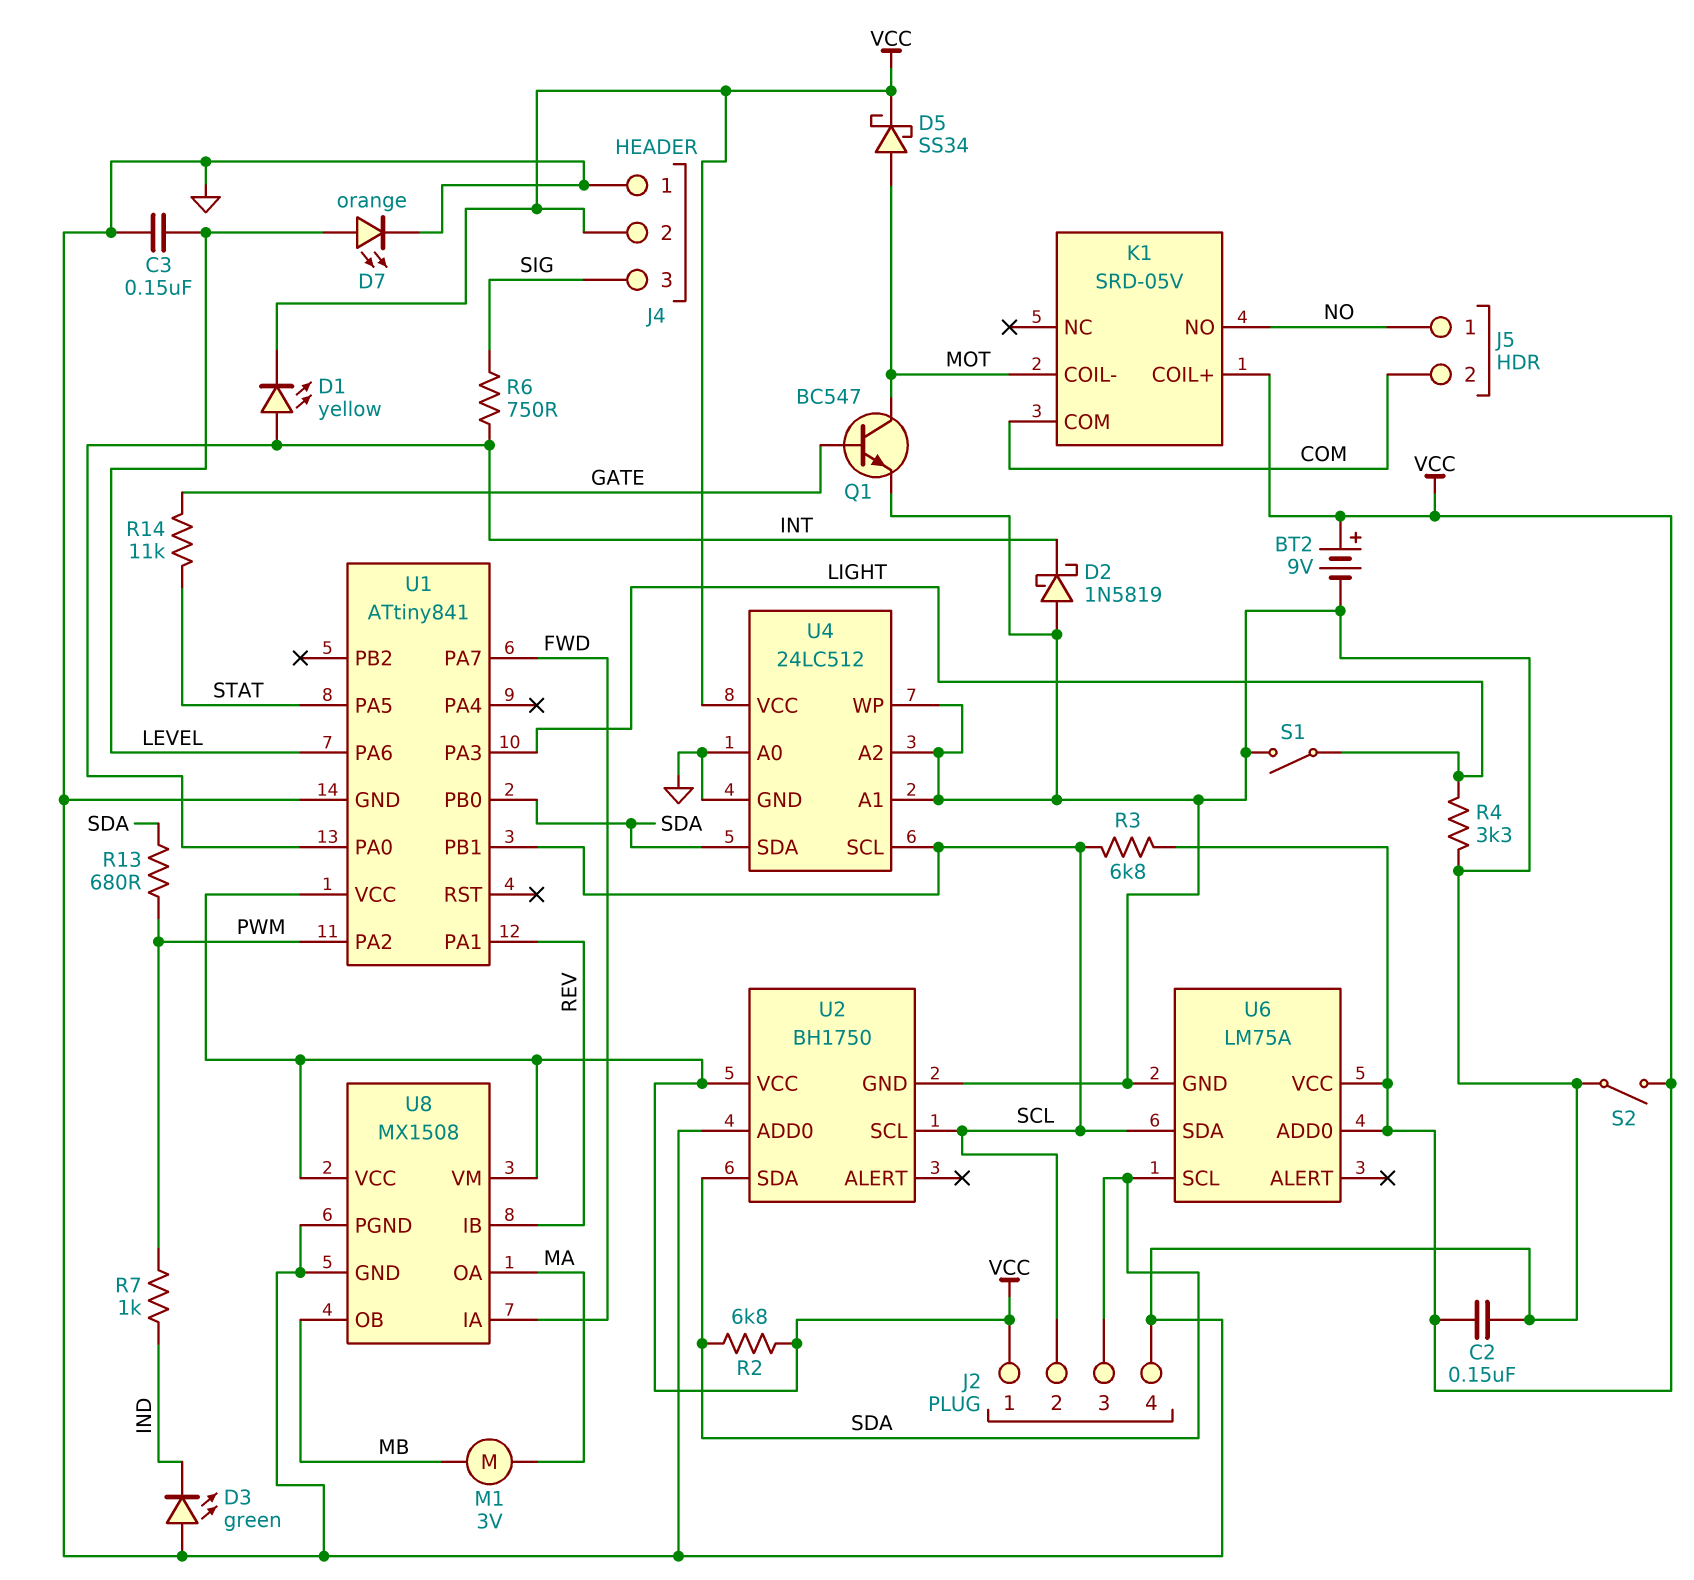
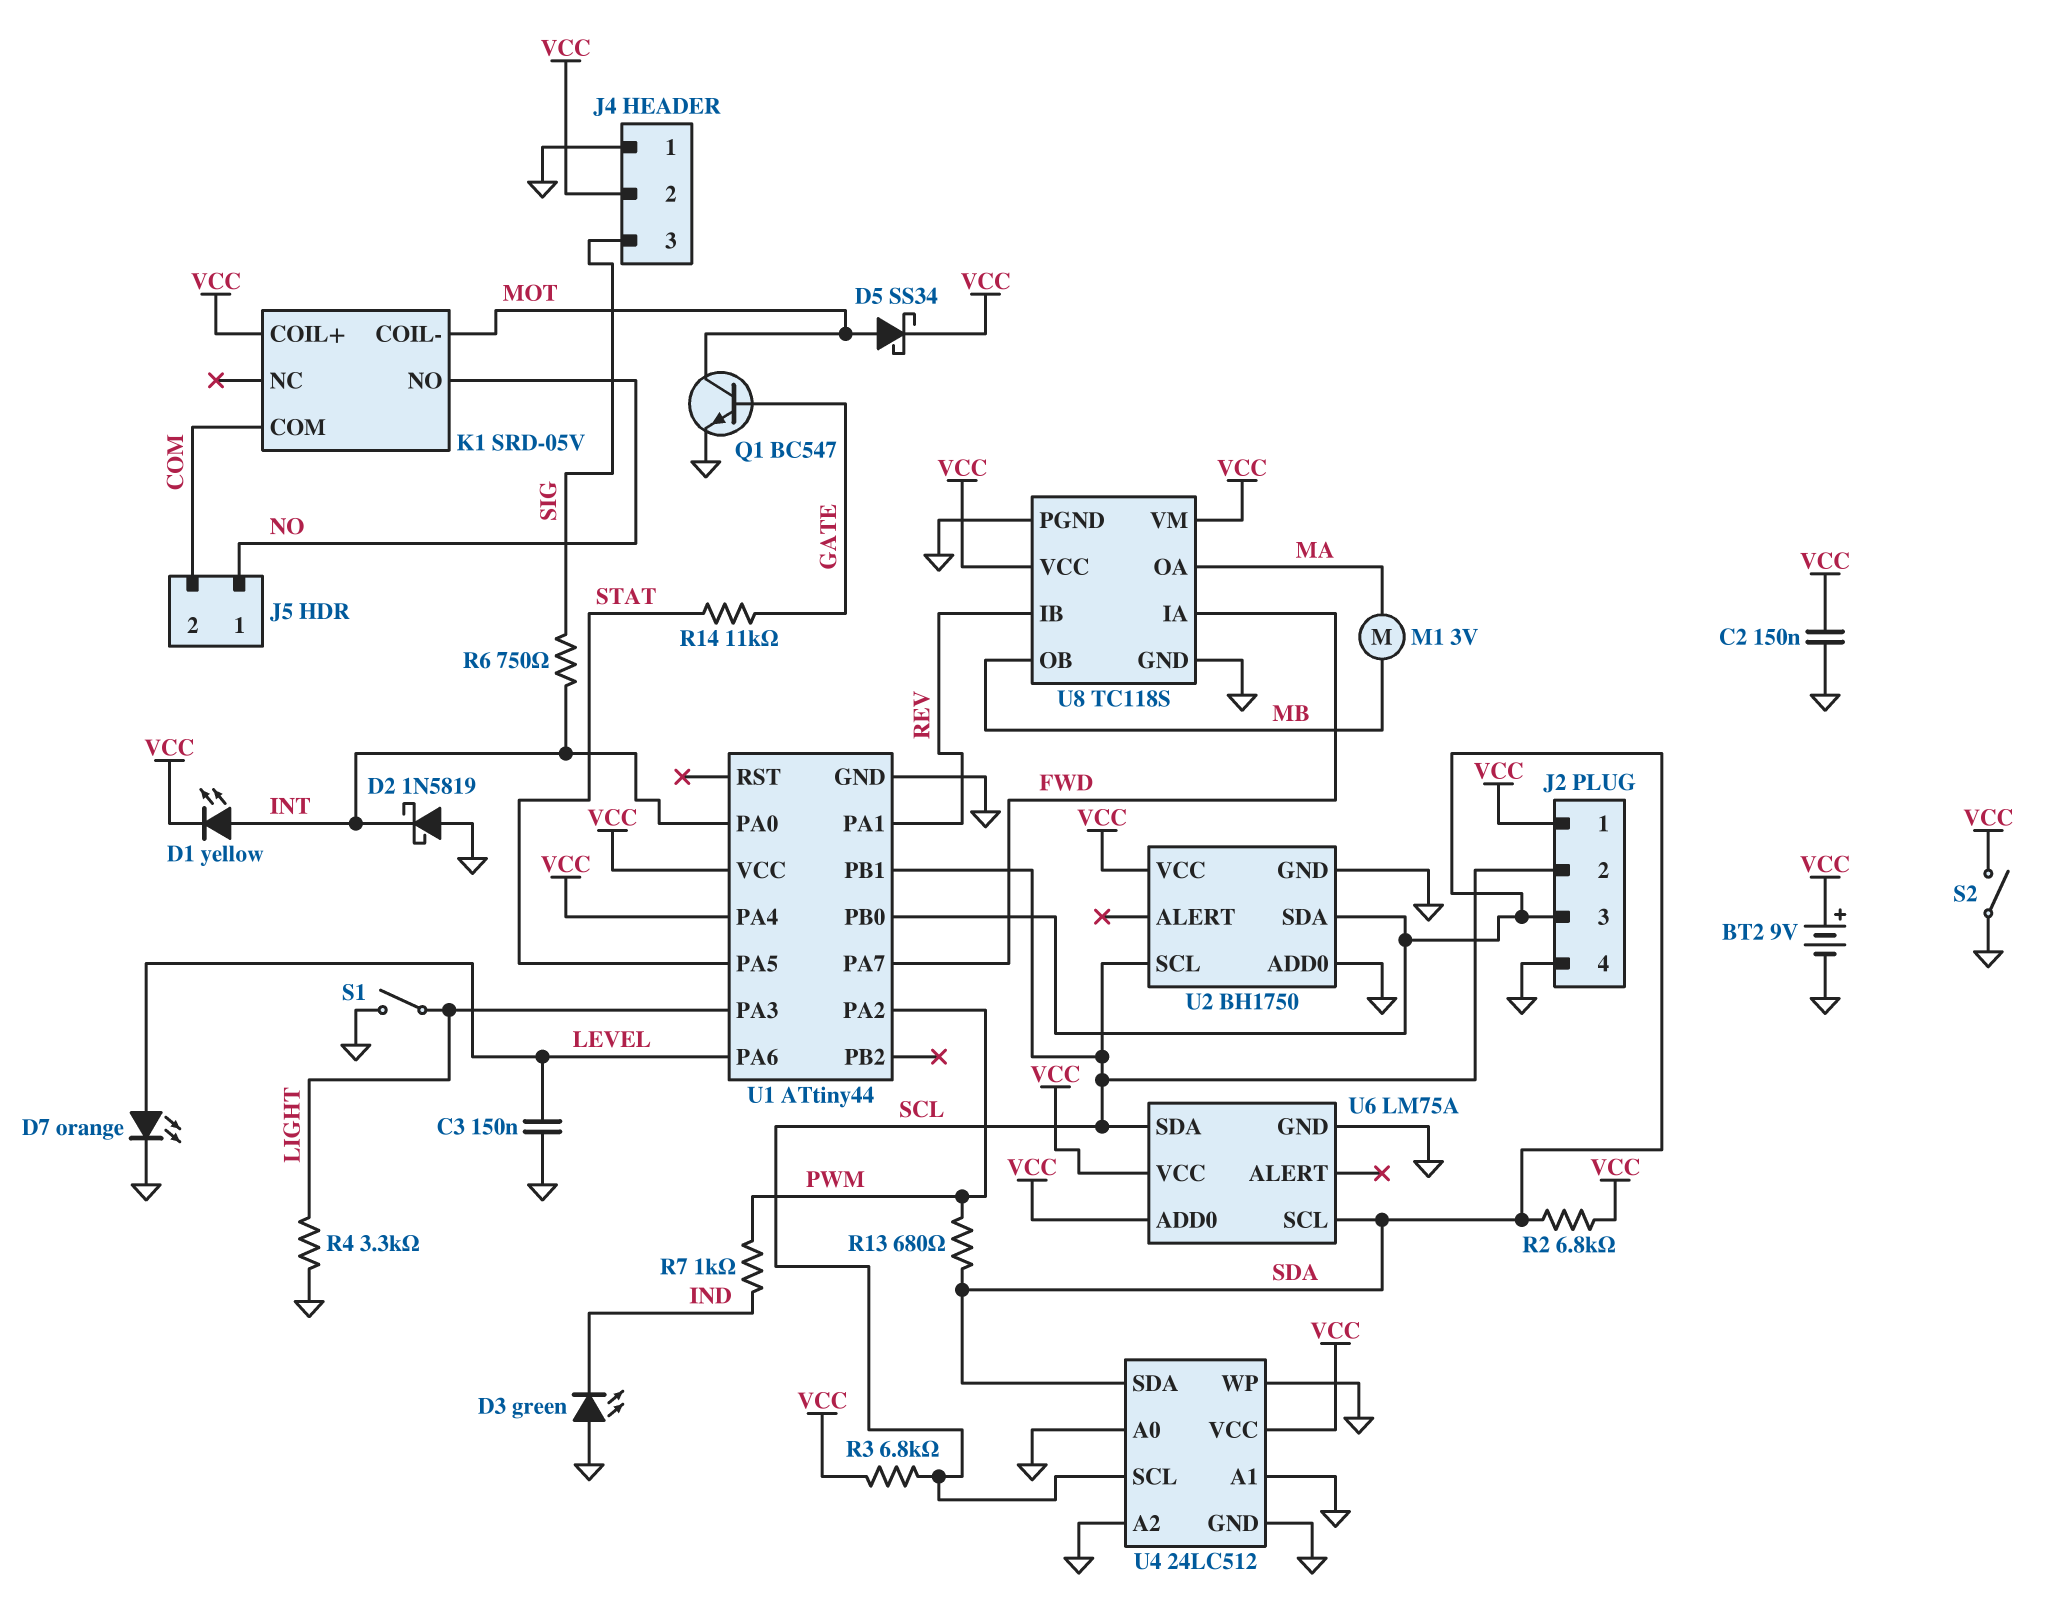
U1: ATtiny841 -> ATtiny44
U1 pin PA4: none -> VCC
U8: MX1508 -> TC118S

